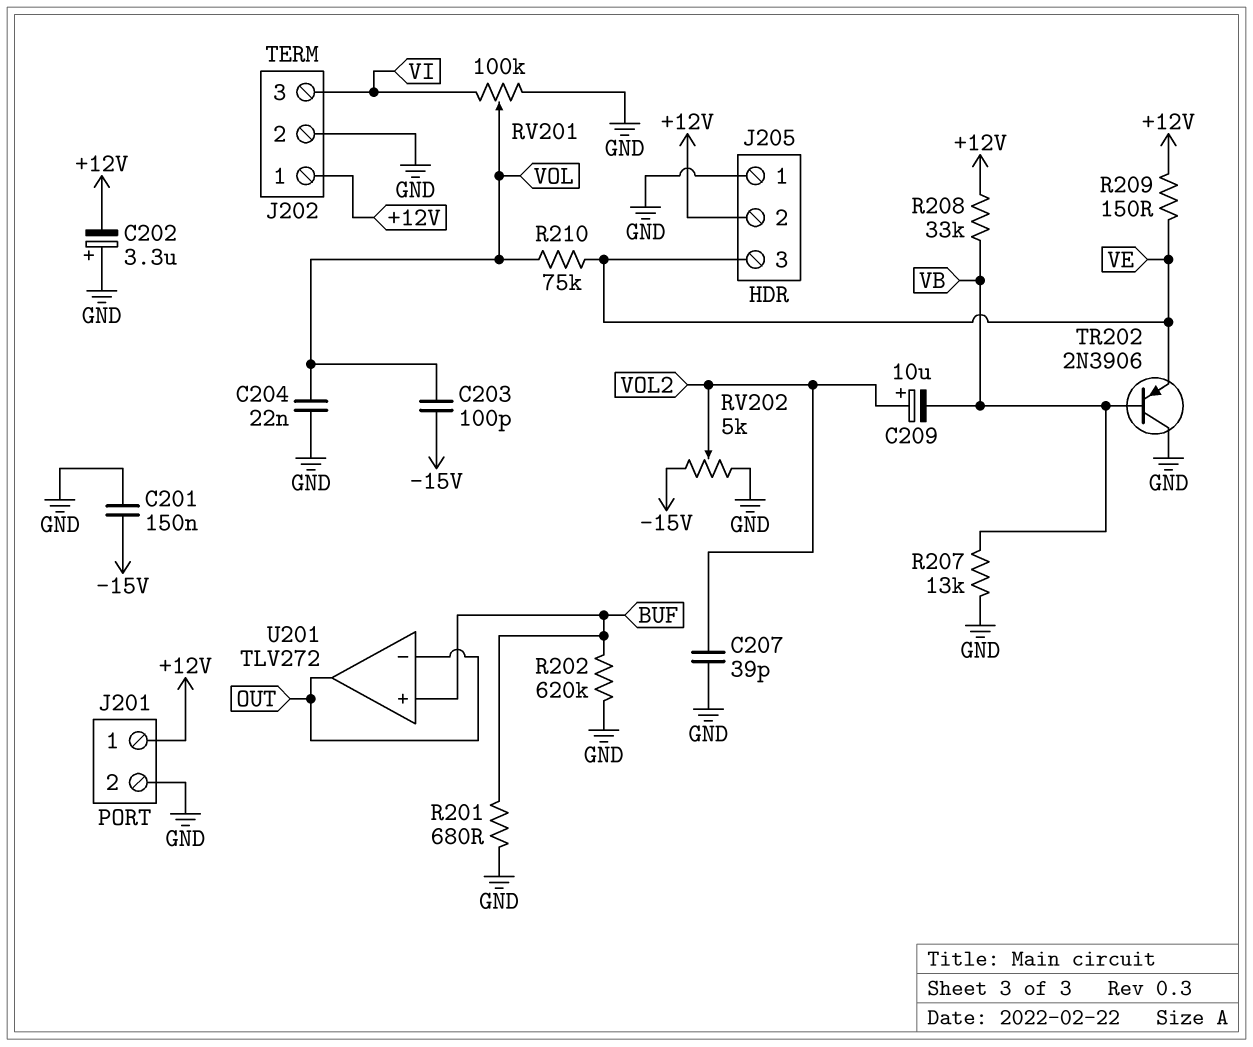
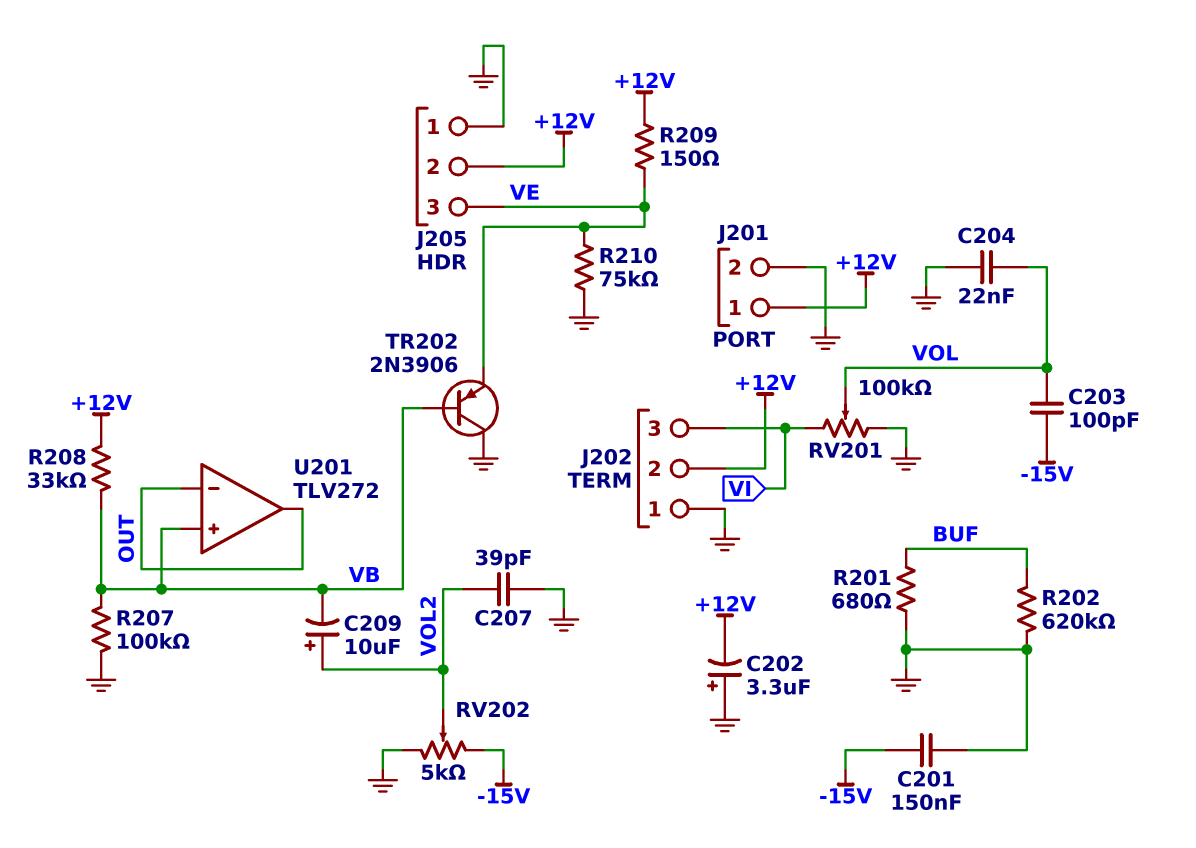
J202 pin 1: +12V -> GND
J202 pin 2: GND -> +12V
R207: 13k (GND, VB) -> 100k (GND, VB)
R210: 75k (VE, VOL) -> 75k (GND, VE)
U201 pin in+: BUF -> VB

